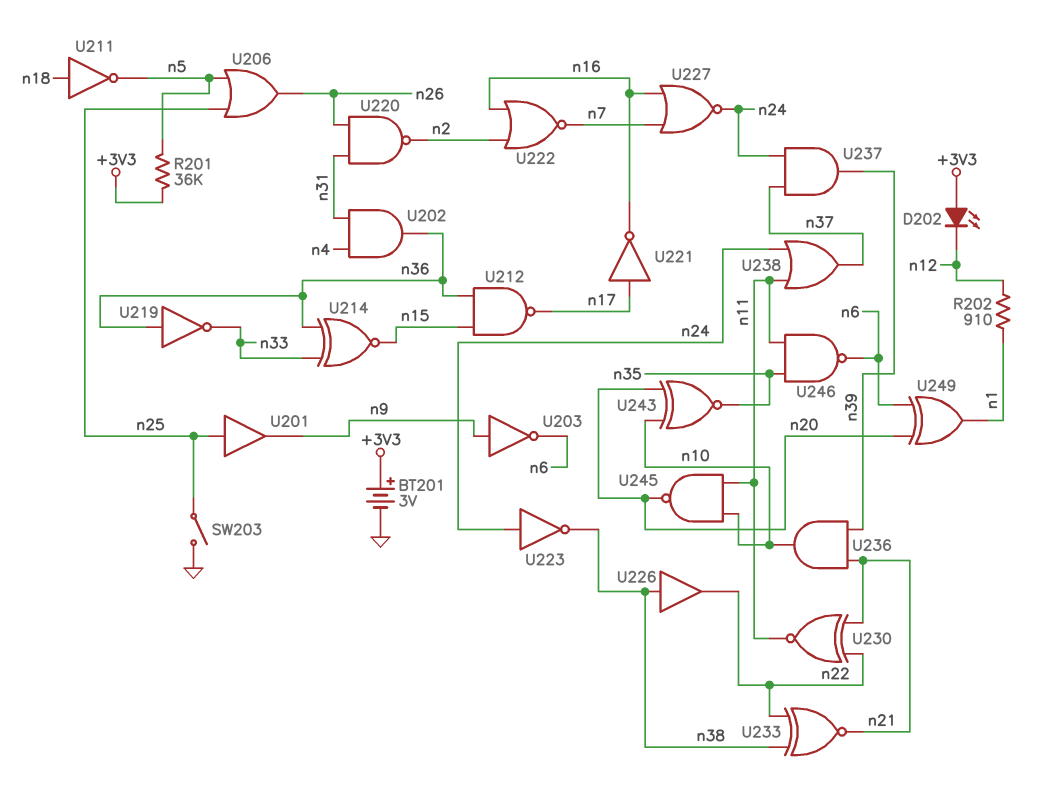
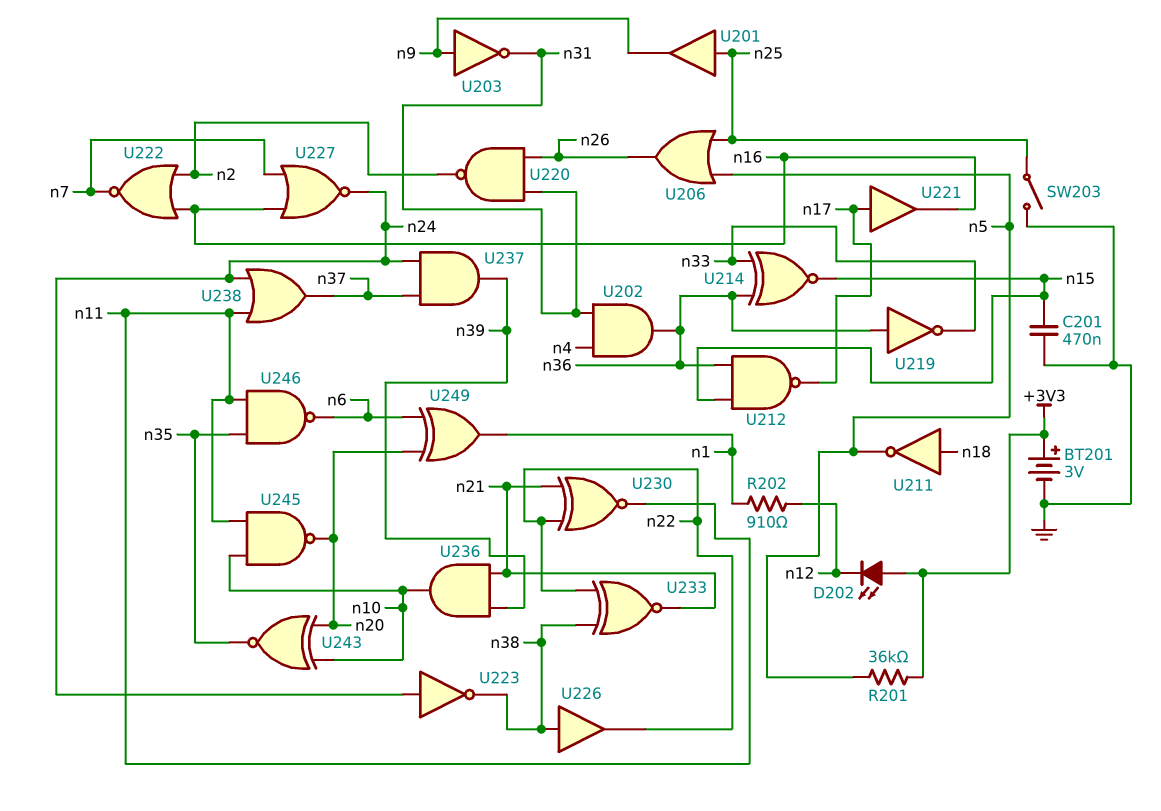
C201: none -> 470nF (GND, n15)
U203: NOT (in n9, out n6) -> NOT (in n9, out n31)
U221: NOT (in n17, out n16) -> buffer (in n17, out n16)

